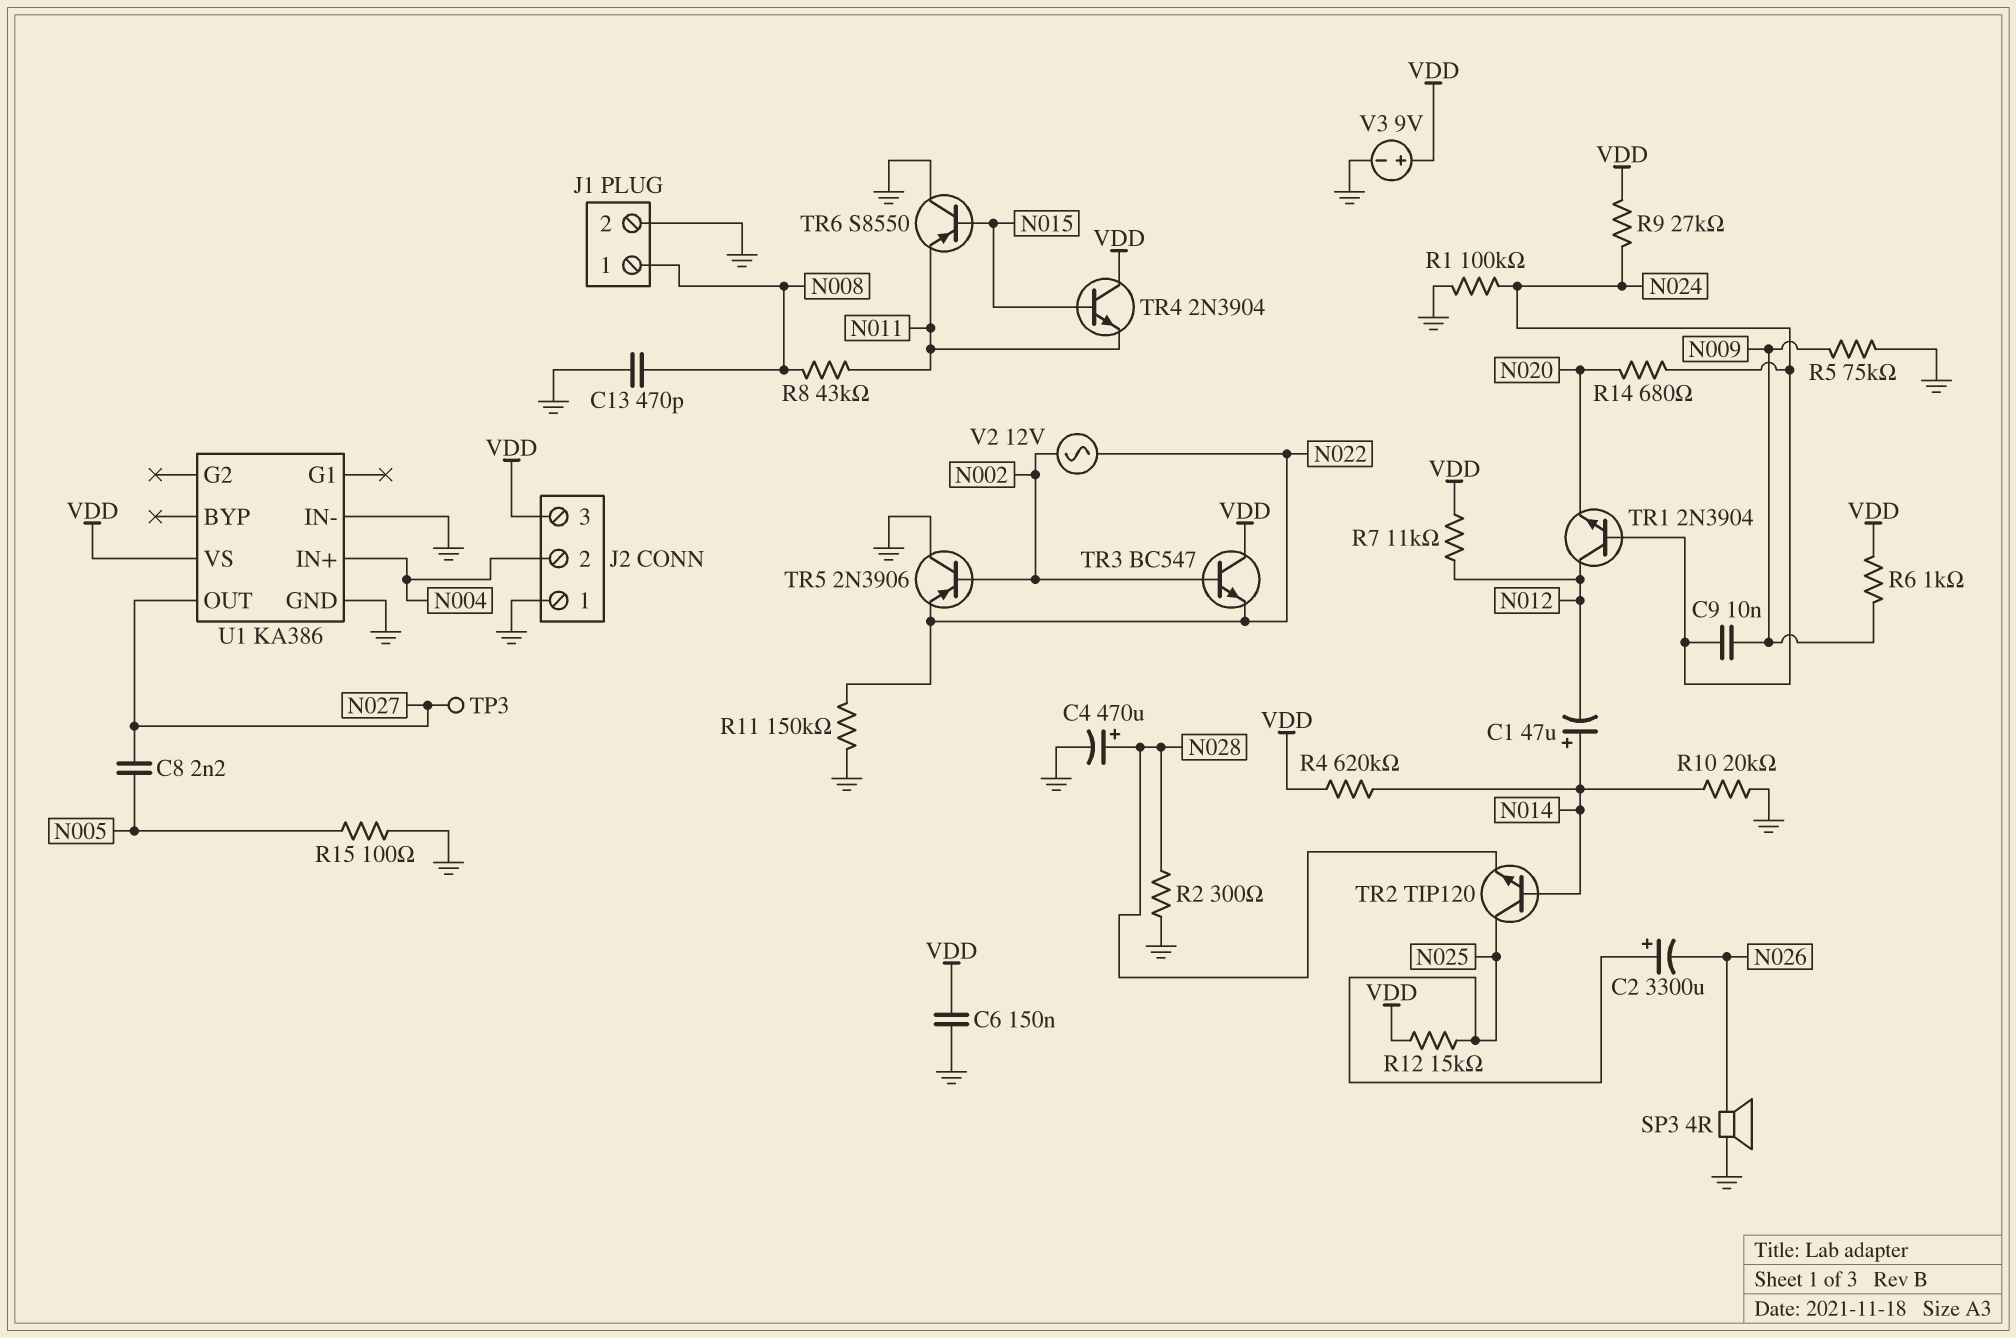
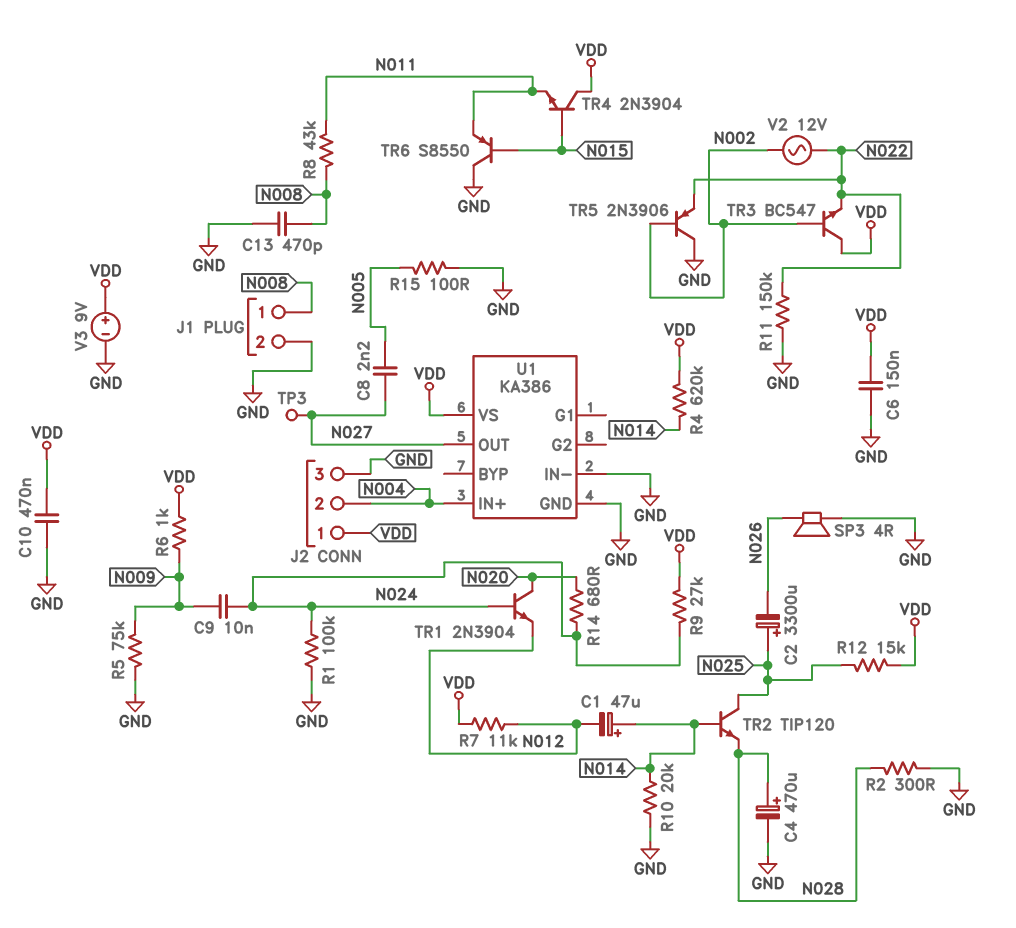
C10: none -> 470nF (GND, VDD)
J2 pin 1: GND -> VDD
J2 pin 3: VDD -> GND
TR1: NPN 2N3904 (B N024, C N012, E N020) -> NPN 2N3904 (B N024, C N020, E N012)

